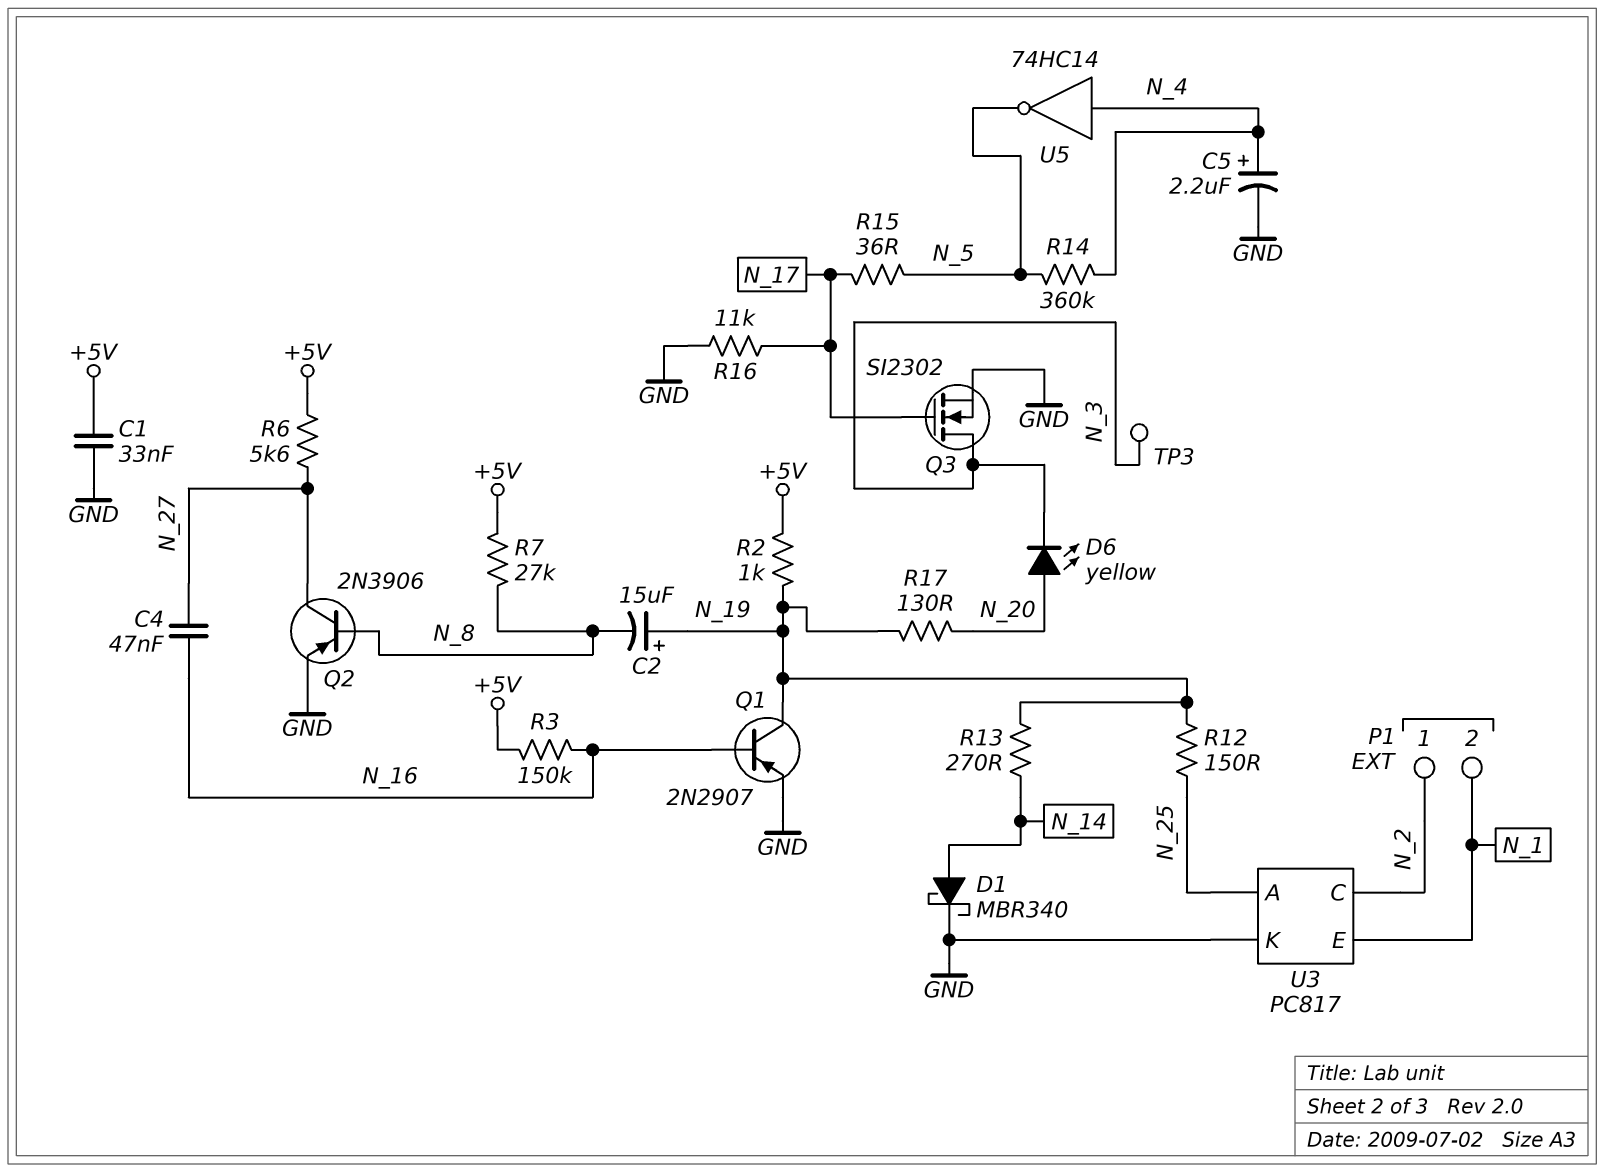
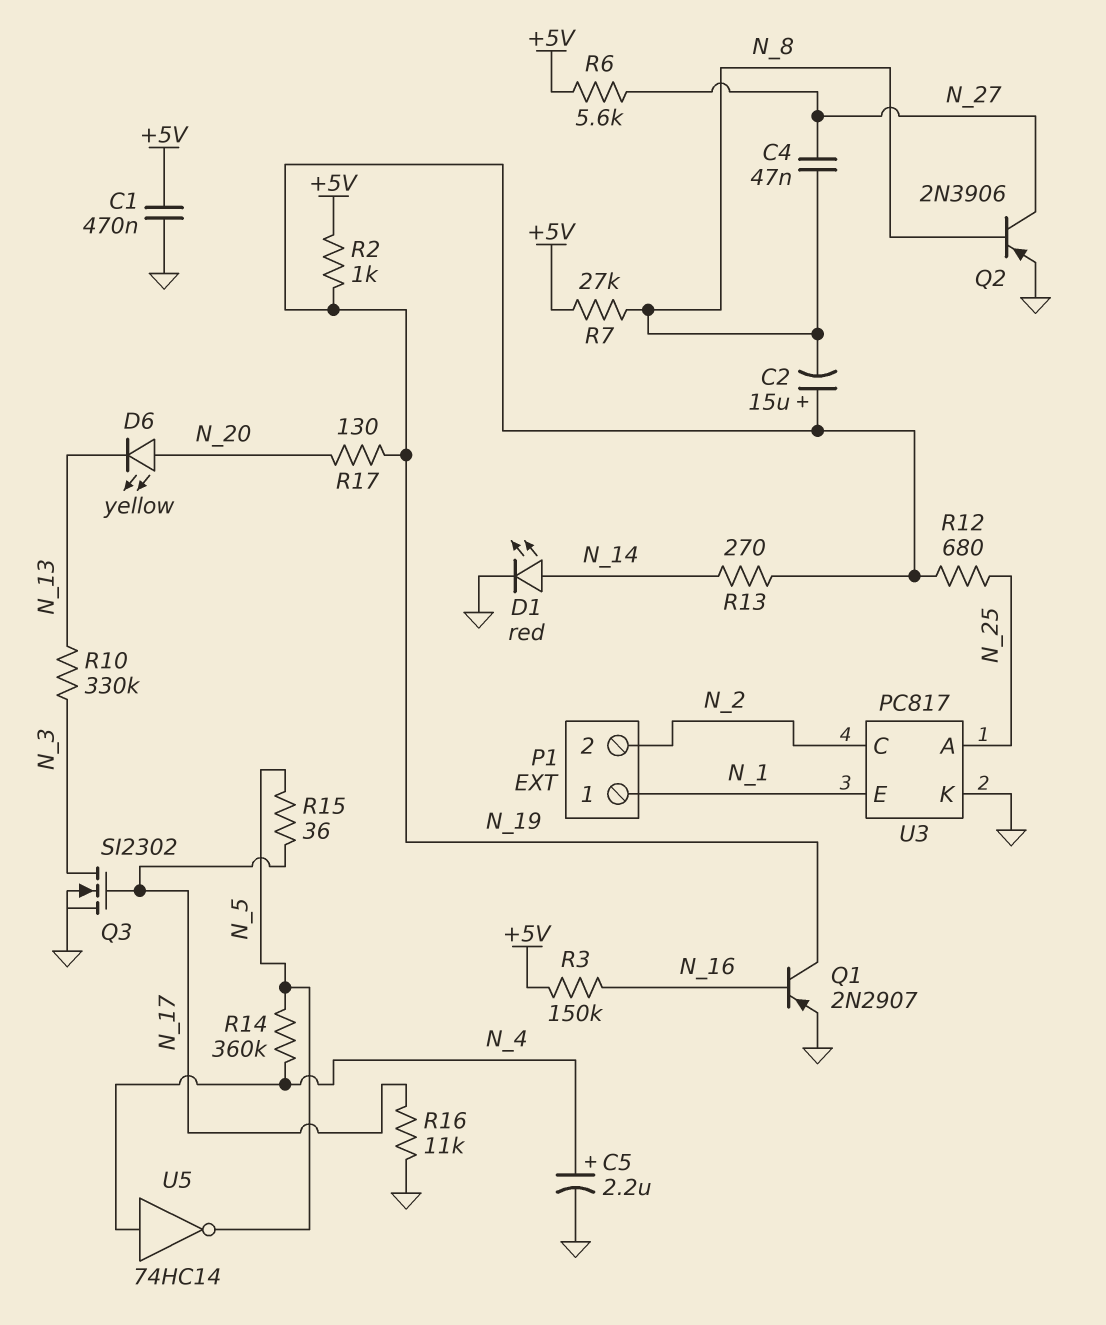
C1: 33nF (+5V, GND) -> 470nF (+5V, GND)
C4: 47nF (N_16, N_27) -> 47nF (N_8, N_27)
D1: schottky MBR340 (A N_14, K GND) -> LED red (A N_14, K GND)
D6: LED yellow (A N_20, K N_3) -> LED yellow (A N_20, K N_13)
P1 pin 1: N_2 -> N_1
P1 pin 2: N_1 -> N_2
R10: none -> 330k (N_3, N_13)
R12: 150 (N_19, N_25) -> 680 (N_19, N_25)
TP3: test point (N_3) -> none

